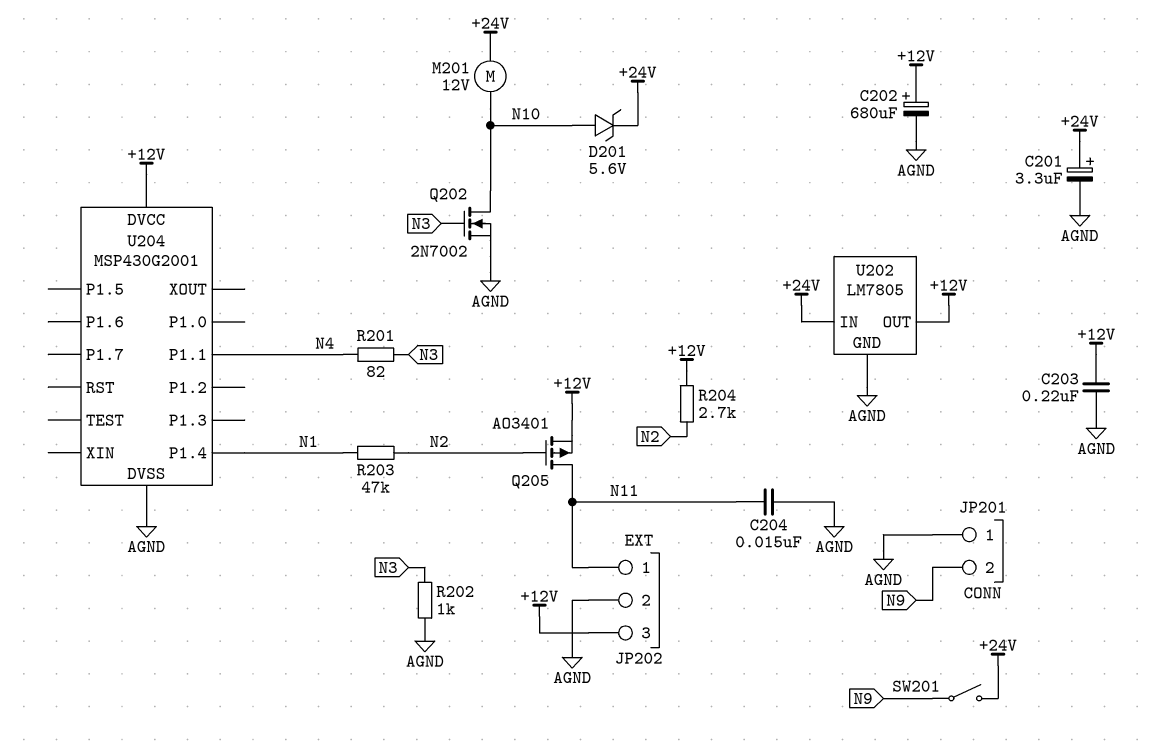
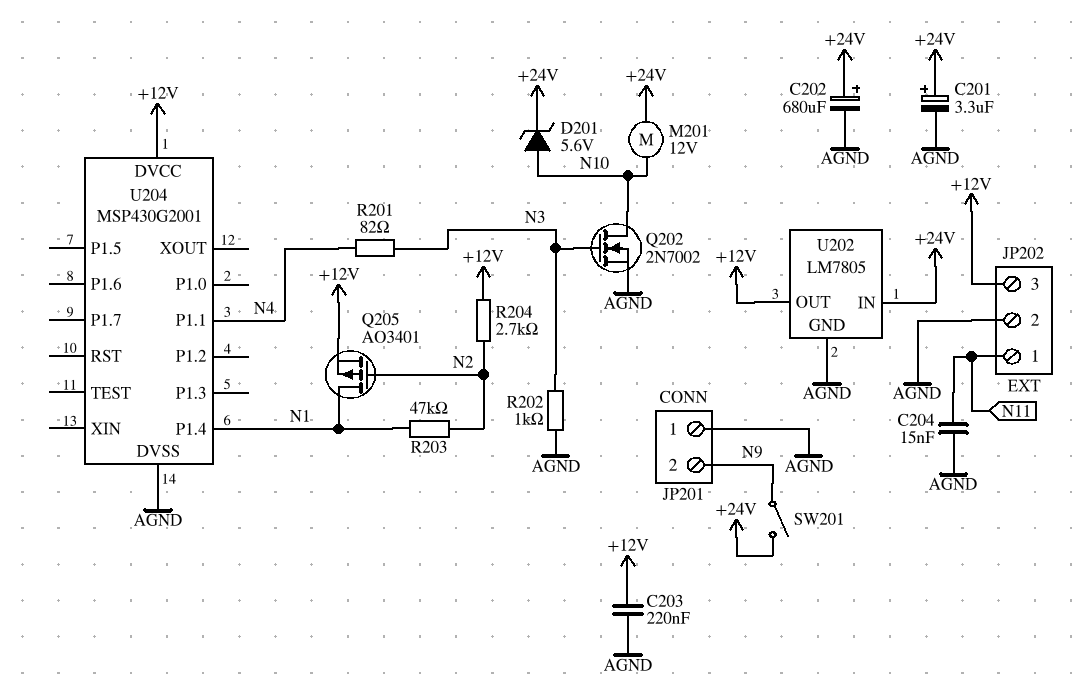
C202: 680uF (plus +12V, minus AGND) -> 680uF (plus +24V, minus AGND)
Q205: PMOS AO3401 (G N2, D N11, S +12V) -> PMOS AO3401 (G N2, D N1, S +12V)

